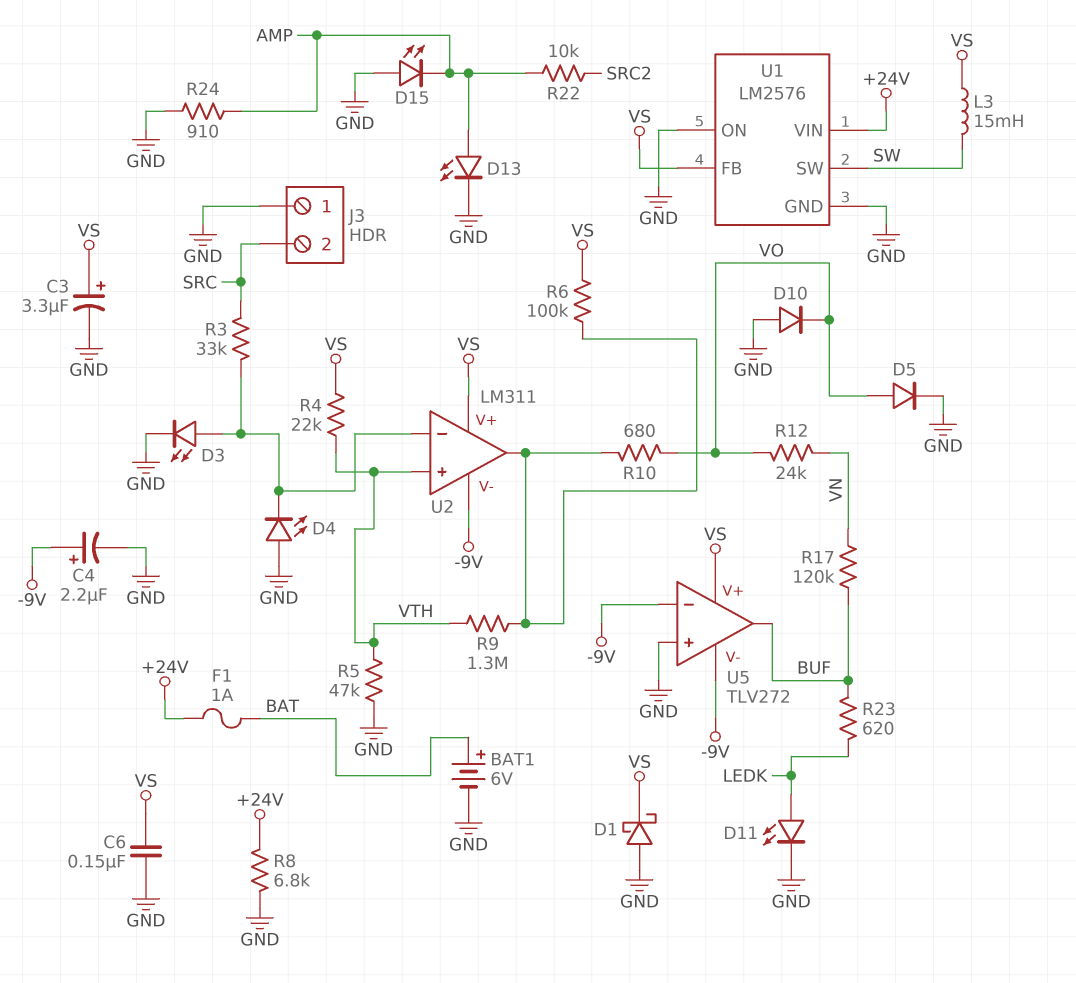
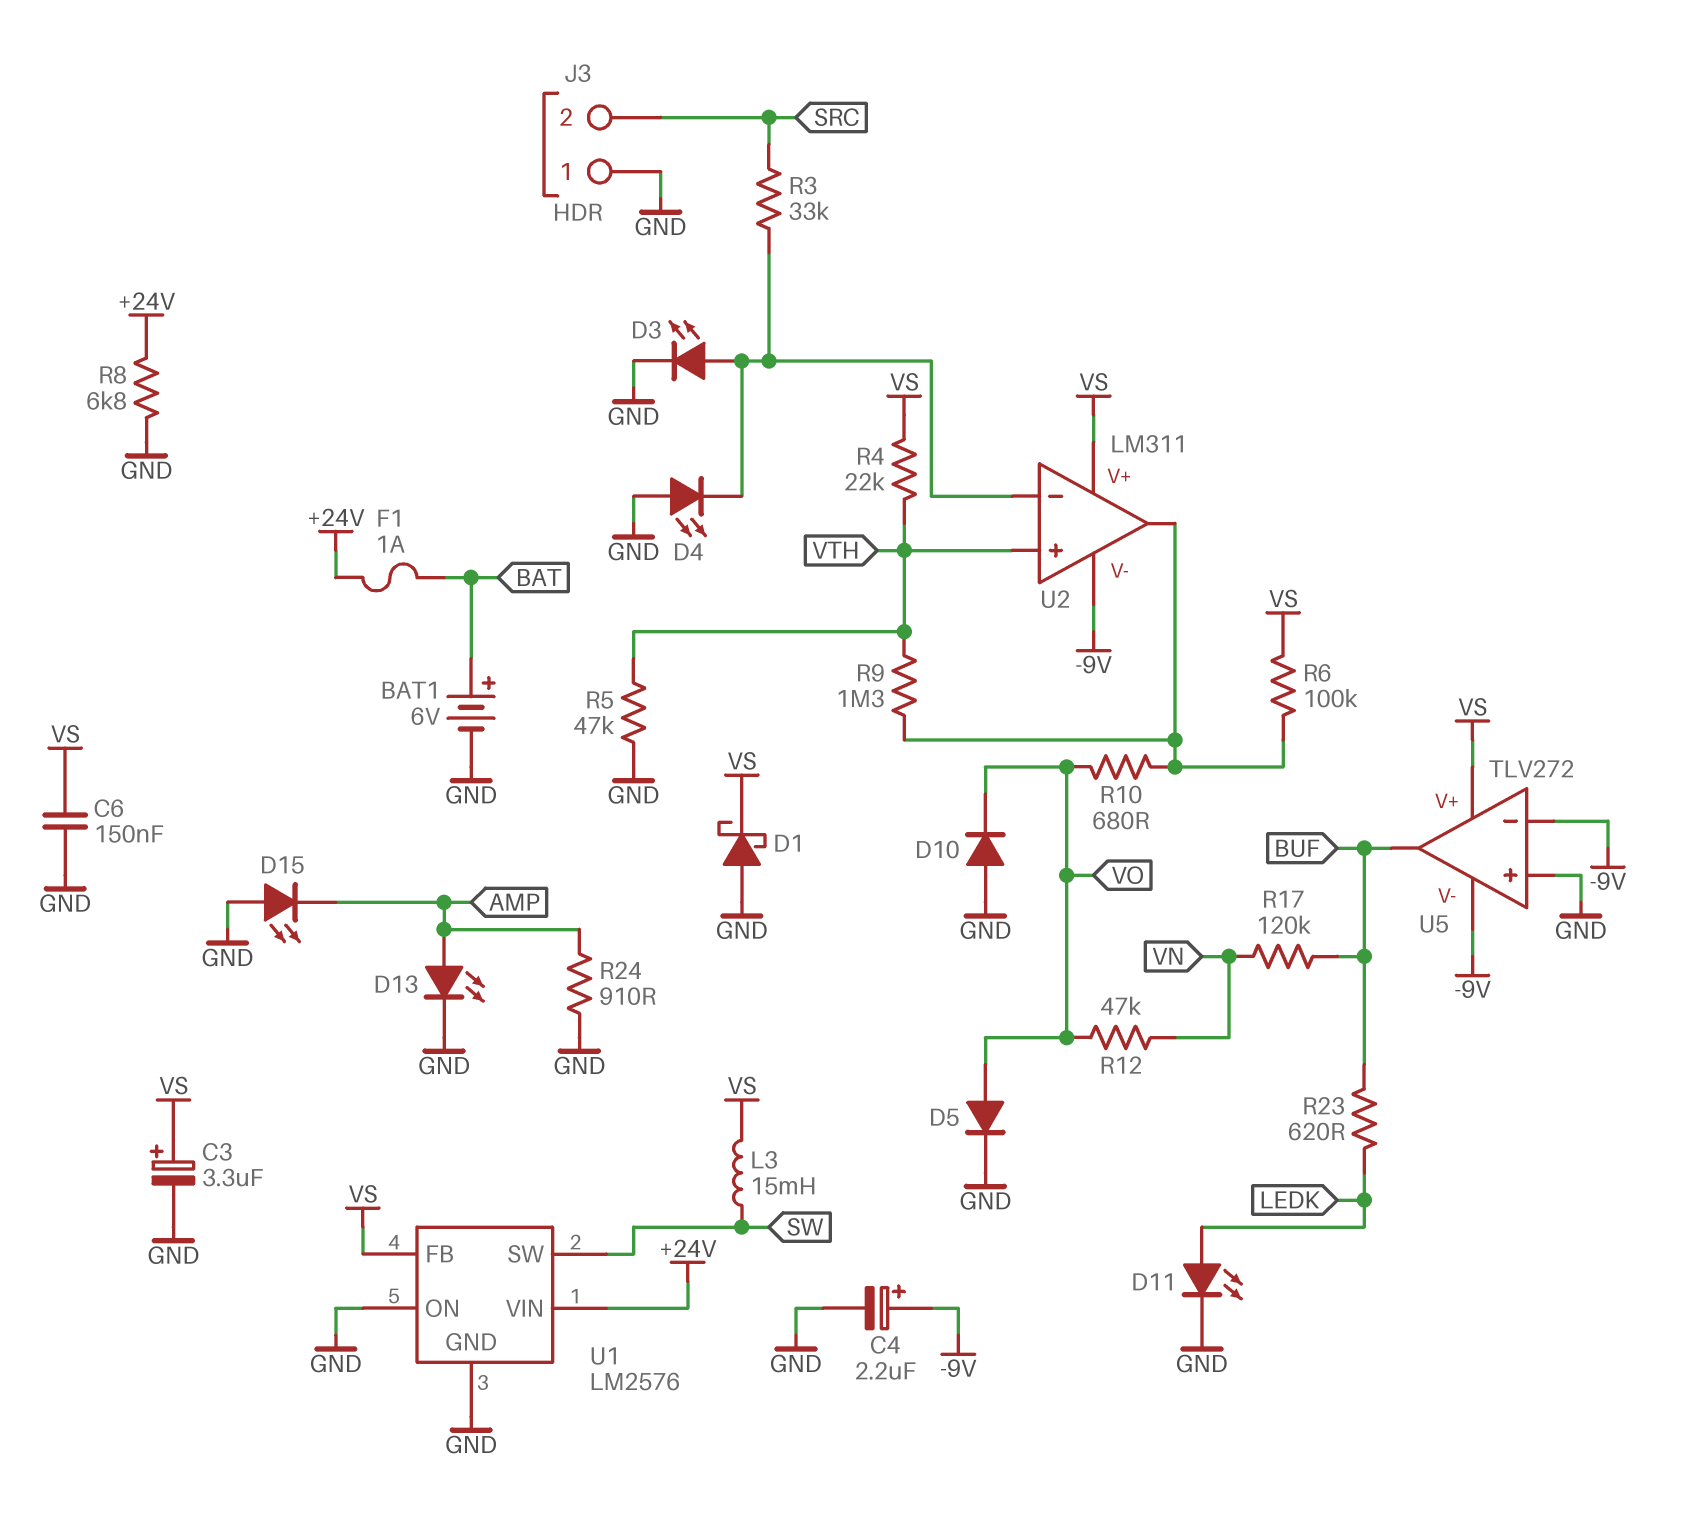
R12: 24k (VN, VO) -> 47k (VN, VO)
R22: 10k (AMP, SRC2) -> none

